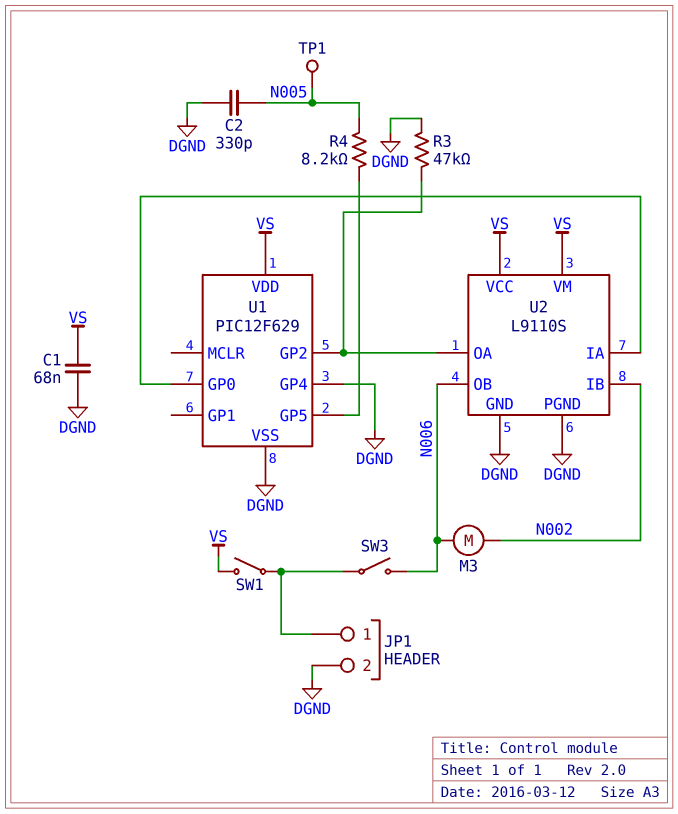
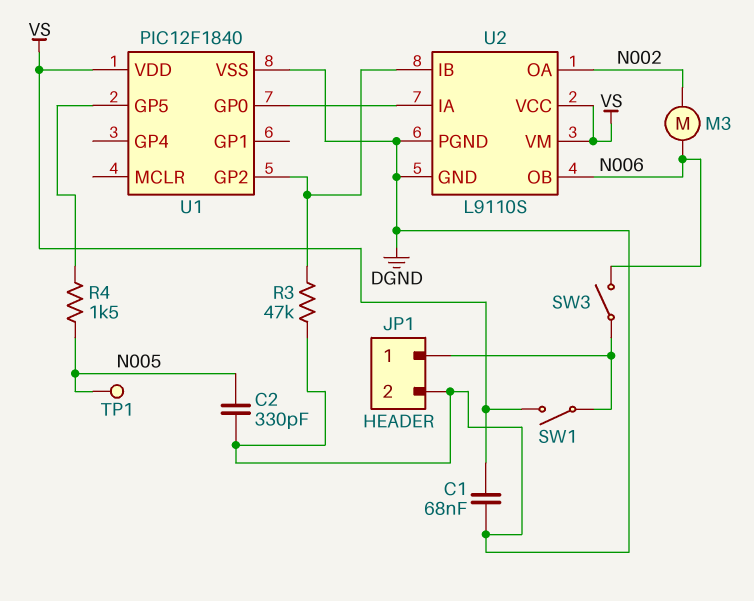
R4: 8.2k (N005, U1/GP5) -> 1.5k (N005, U1/GP5)
U1: PIC12F629 -> PIC12F1840
U1 pin GP4: DGND -> none
U2 pin IB: N002 -> U1/GP2
U2 pin OA: U1/GP2 -> N002

